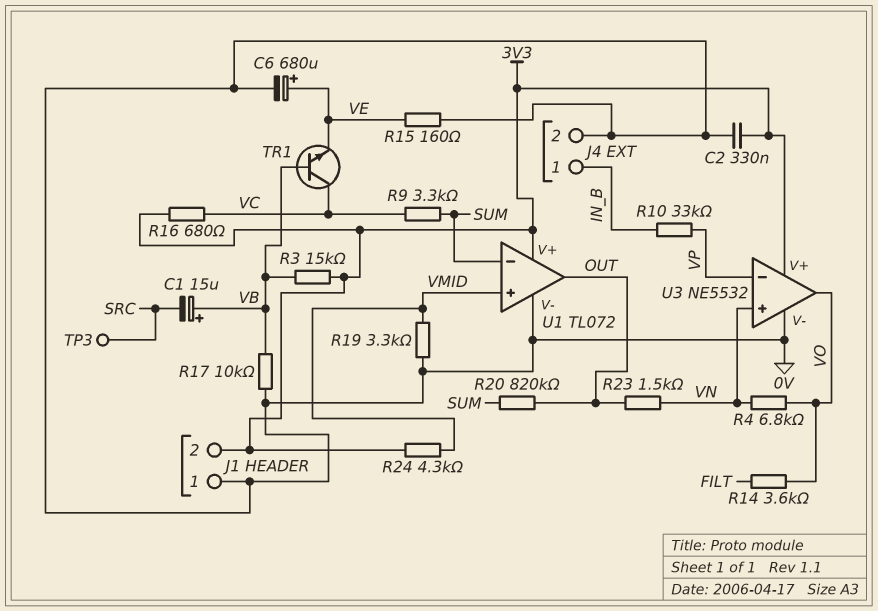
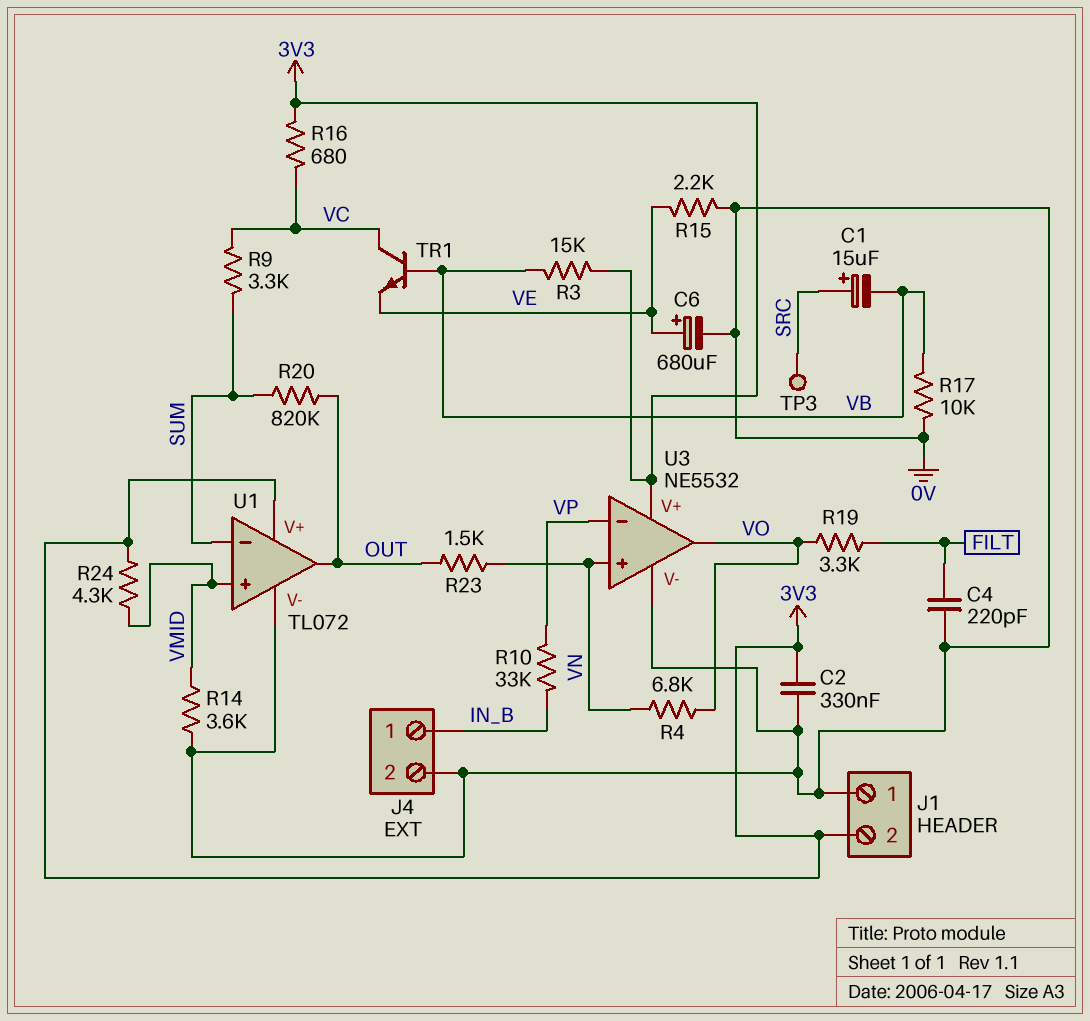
C1: 15uF (plus VB, minus SRC) -> 15uF (plus SRC, minus VB)
C4: none -> 220pF (0V, FILT)
R14: 3.6k (FILT, VO) -> 3.6k (0V, VMID)
R15: 160 (0V, VE) -> 2.2k (0V, VE)
R19: 3.3k (0V, VMID) -> 3.3k (FILT, VO)

